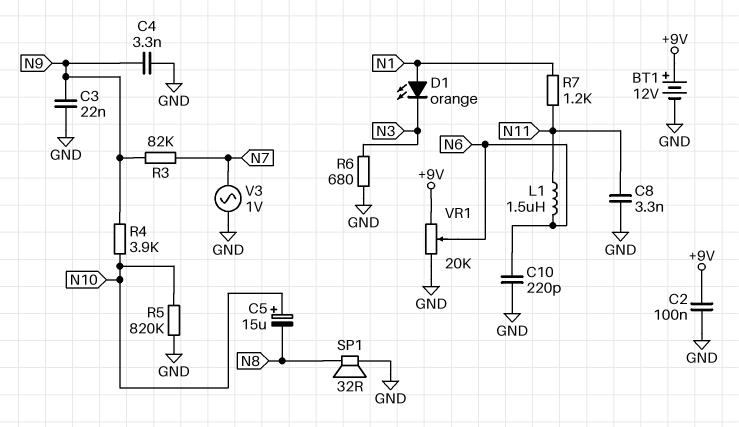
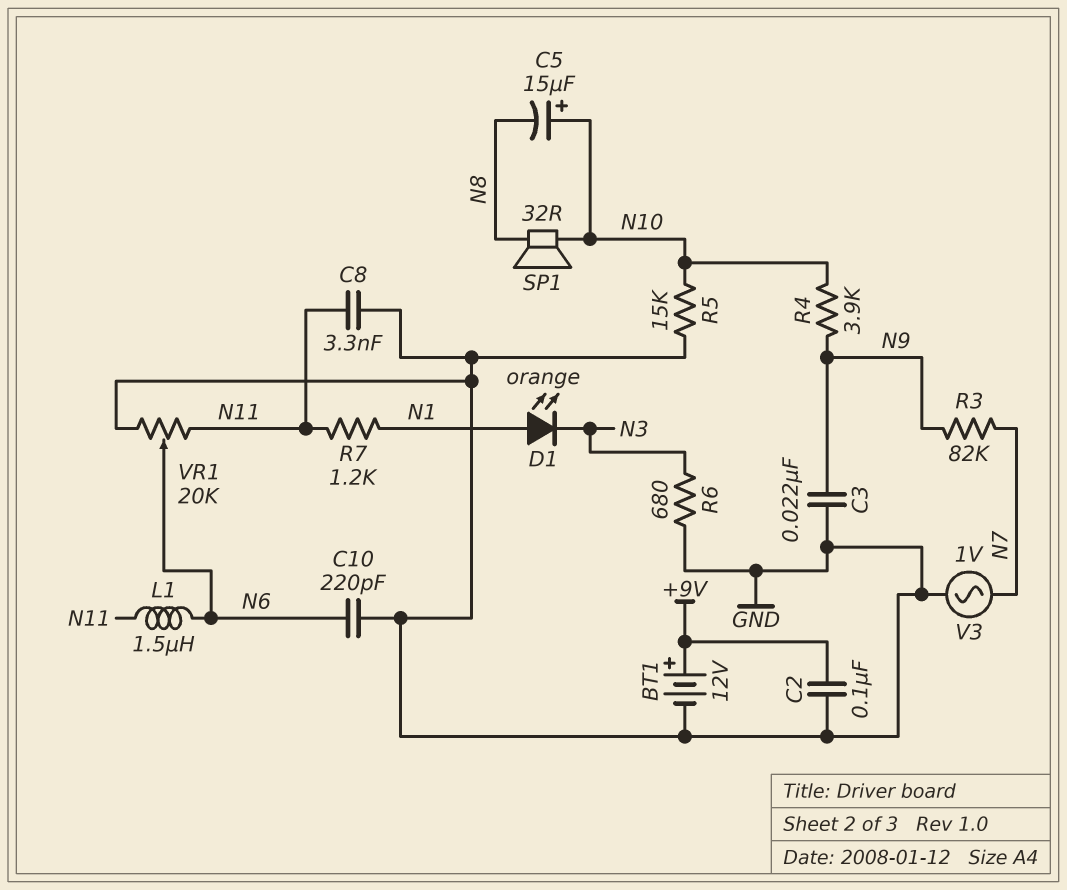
C4: 3.3nF (GND, N9) -> none
R5: 820k (GND, N10) -> 15k (GND, N10)
SP1: speaker 32R (GND, N8) -> speaker 32R (N8, N10)
VR1: 20k (+9V, GND, wiper N6) -> 20k (GND, N11, wiper N6)

